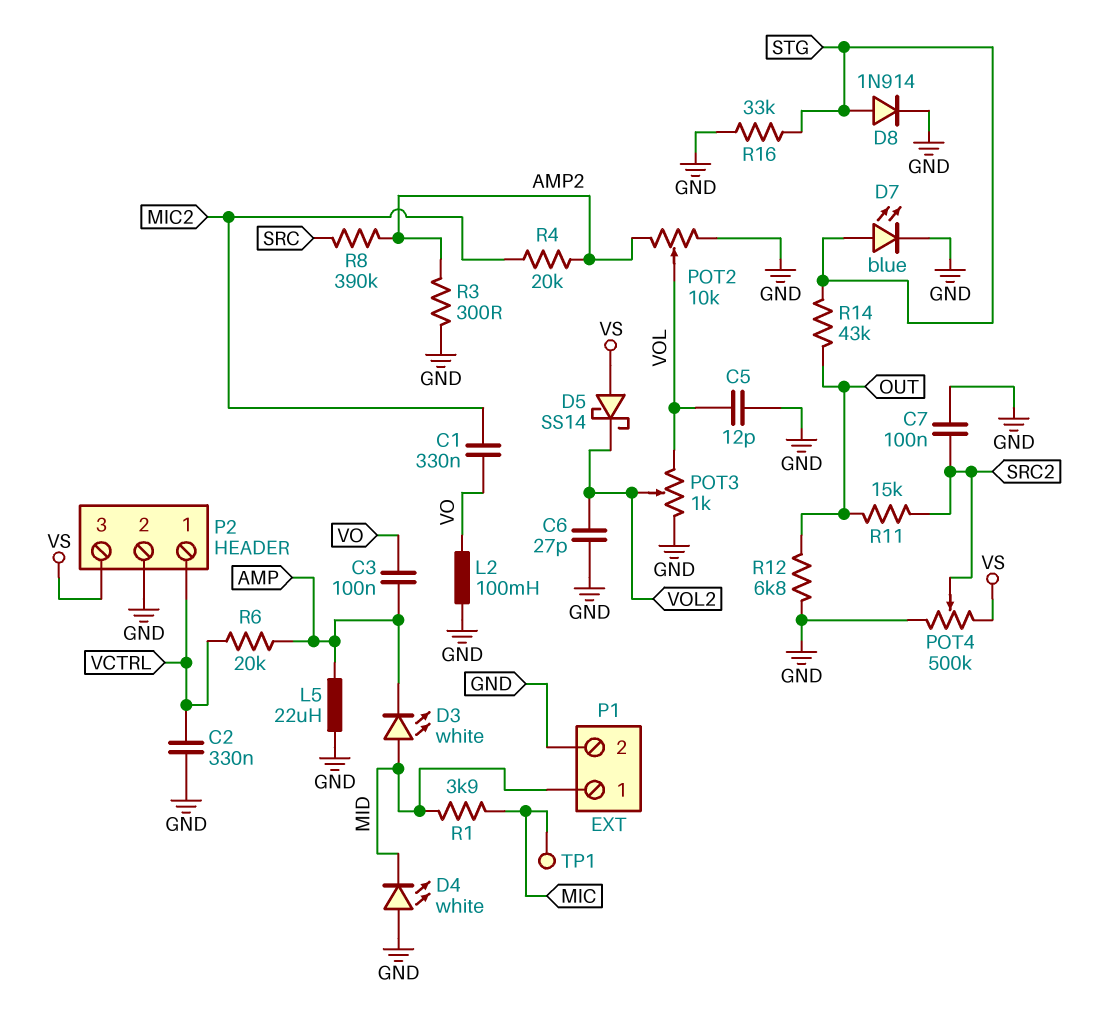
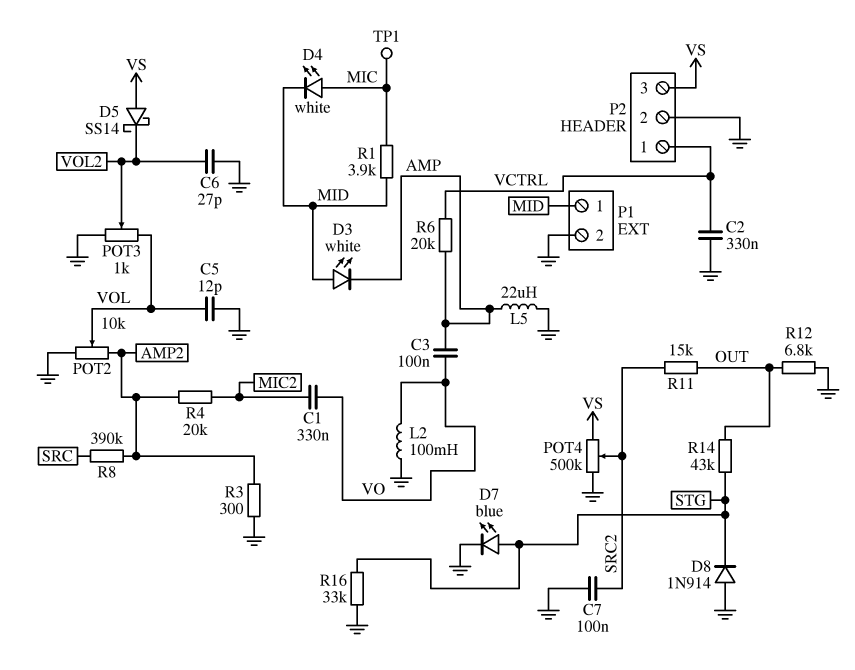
D4: LED white (A GND, K MID) -> LED white (A MIC, K MID)
D8: diode 1N914 (A STG, K GND) -> diode 1N914 (A GND, K STG)

